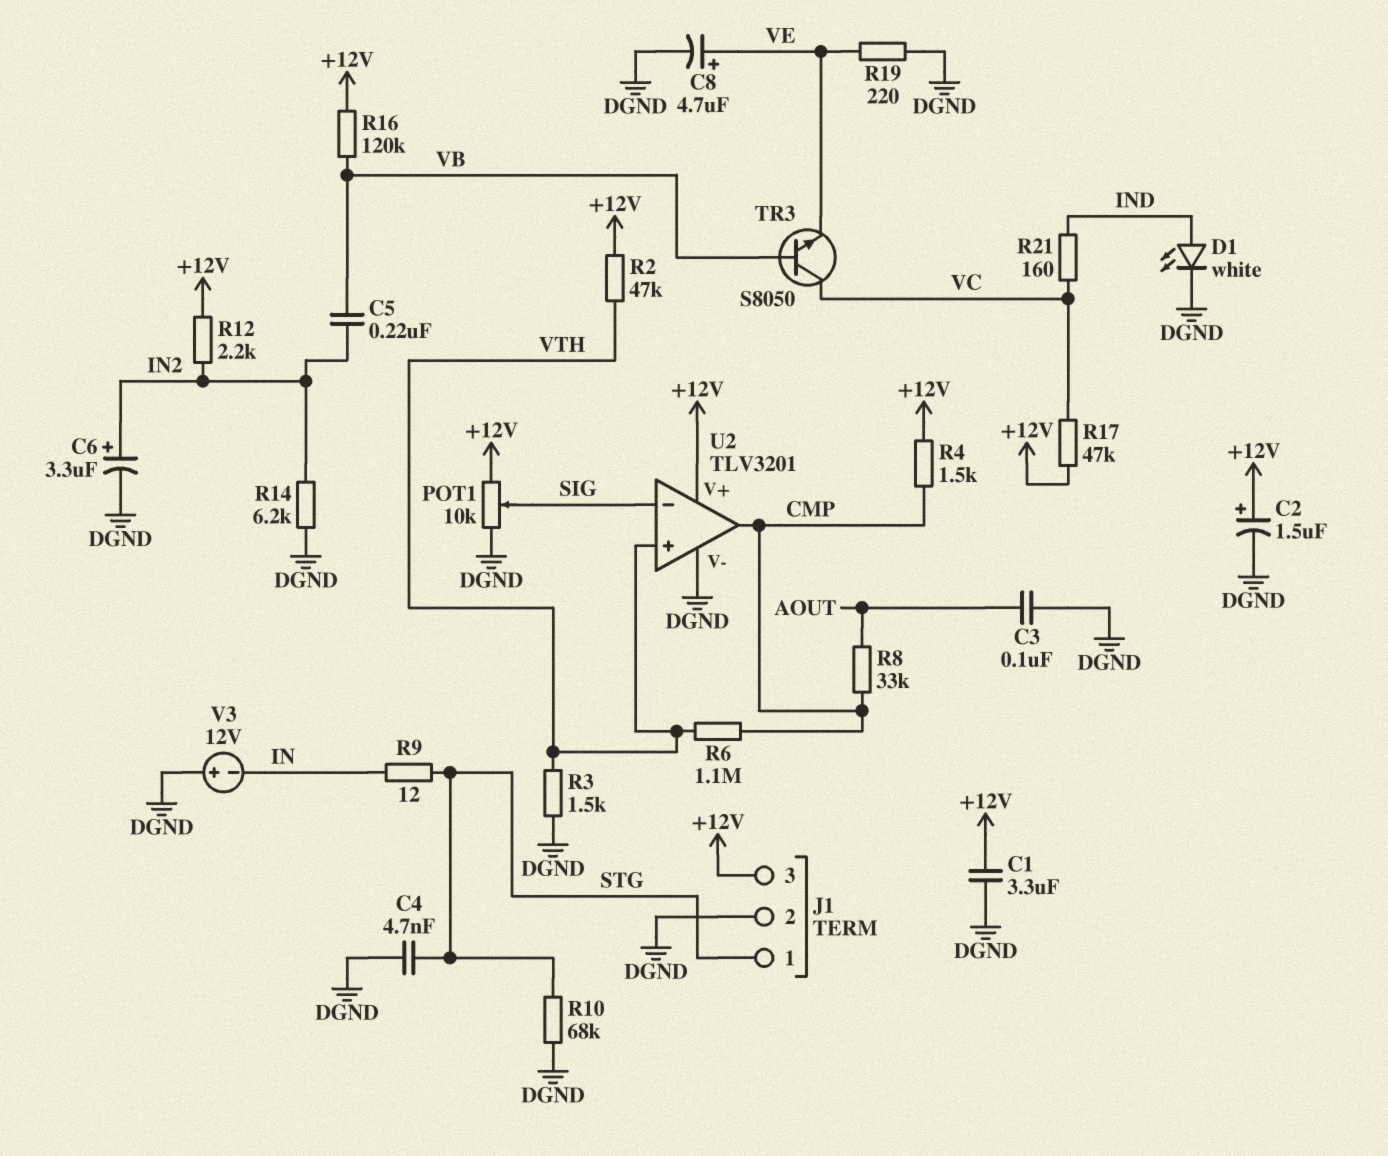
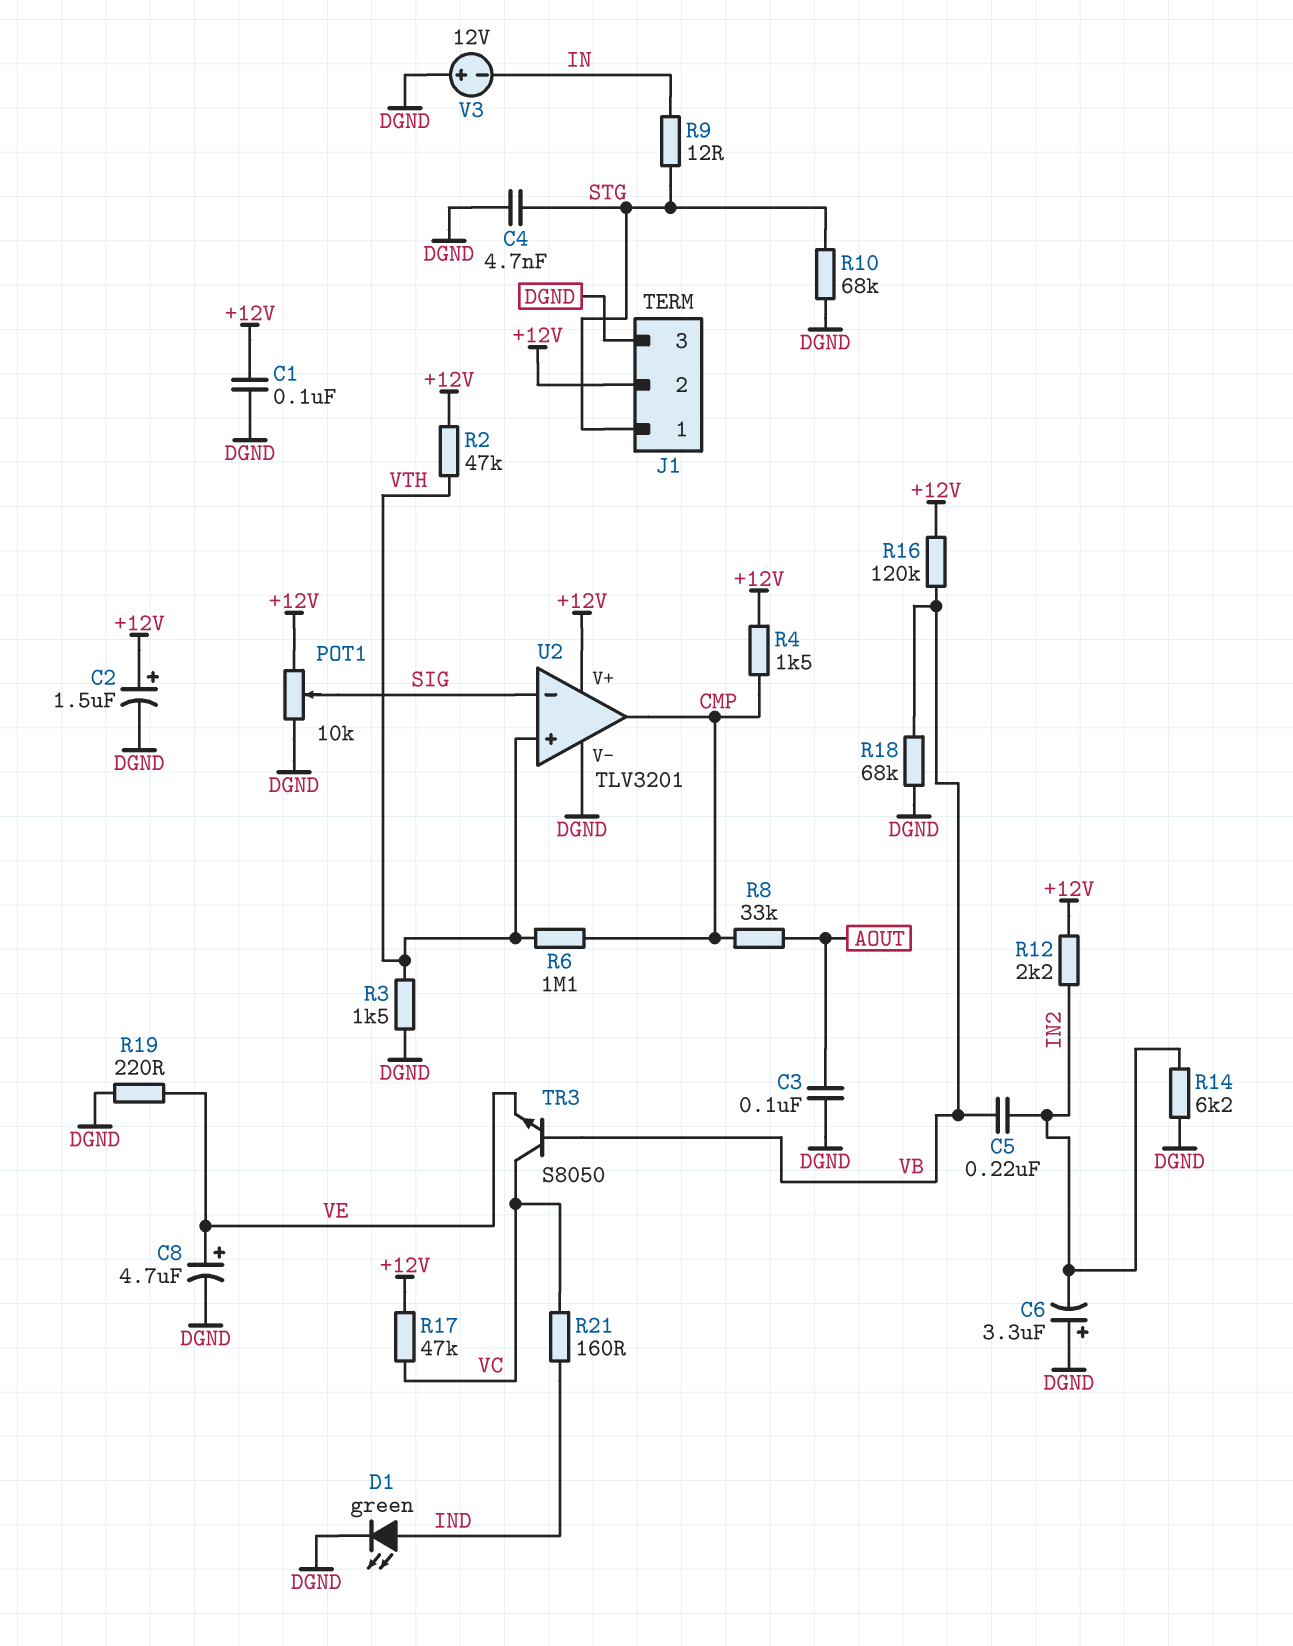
C1: 3.3uF (+12V, DGND) -> 100nF (+12V, DGND)
C6: 3.3uF (plus IN2, minus DGND) -> 3.3uF (plus DGND, minus IN2)
D1: LED white (A IND, K DGND) -> LED green (A IND, K DGND)
J1 pin 2: DGND -> +12V
J1 pin 3: +12V -> DGND
R18: none -> 68k (DGND, VB)

